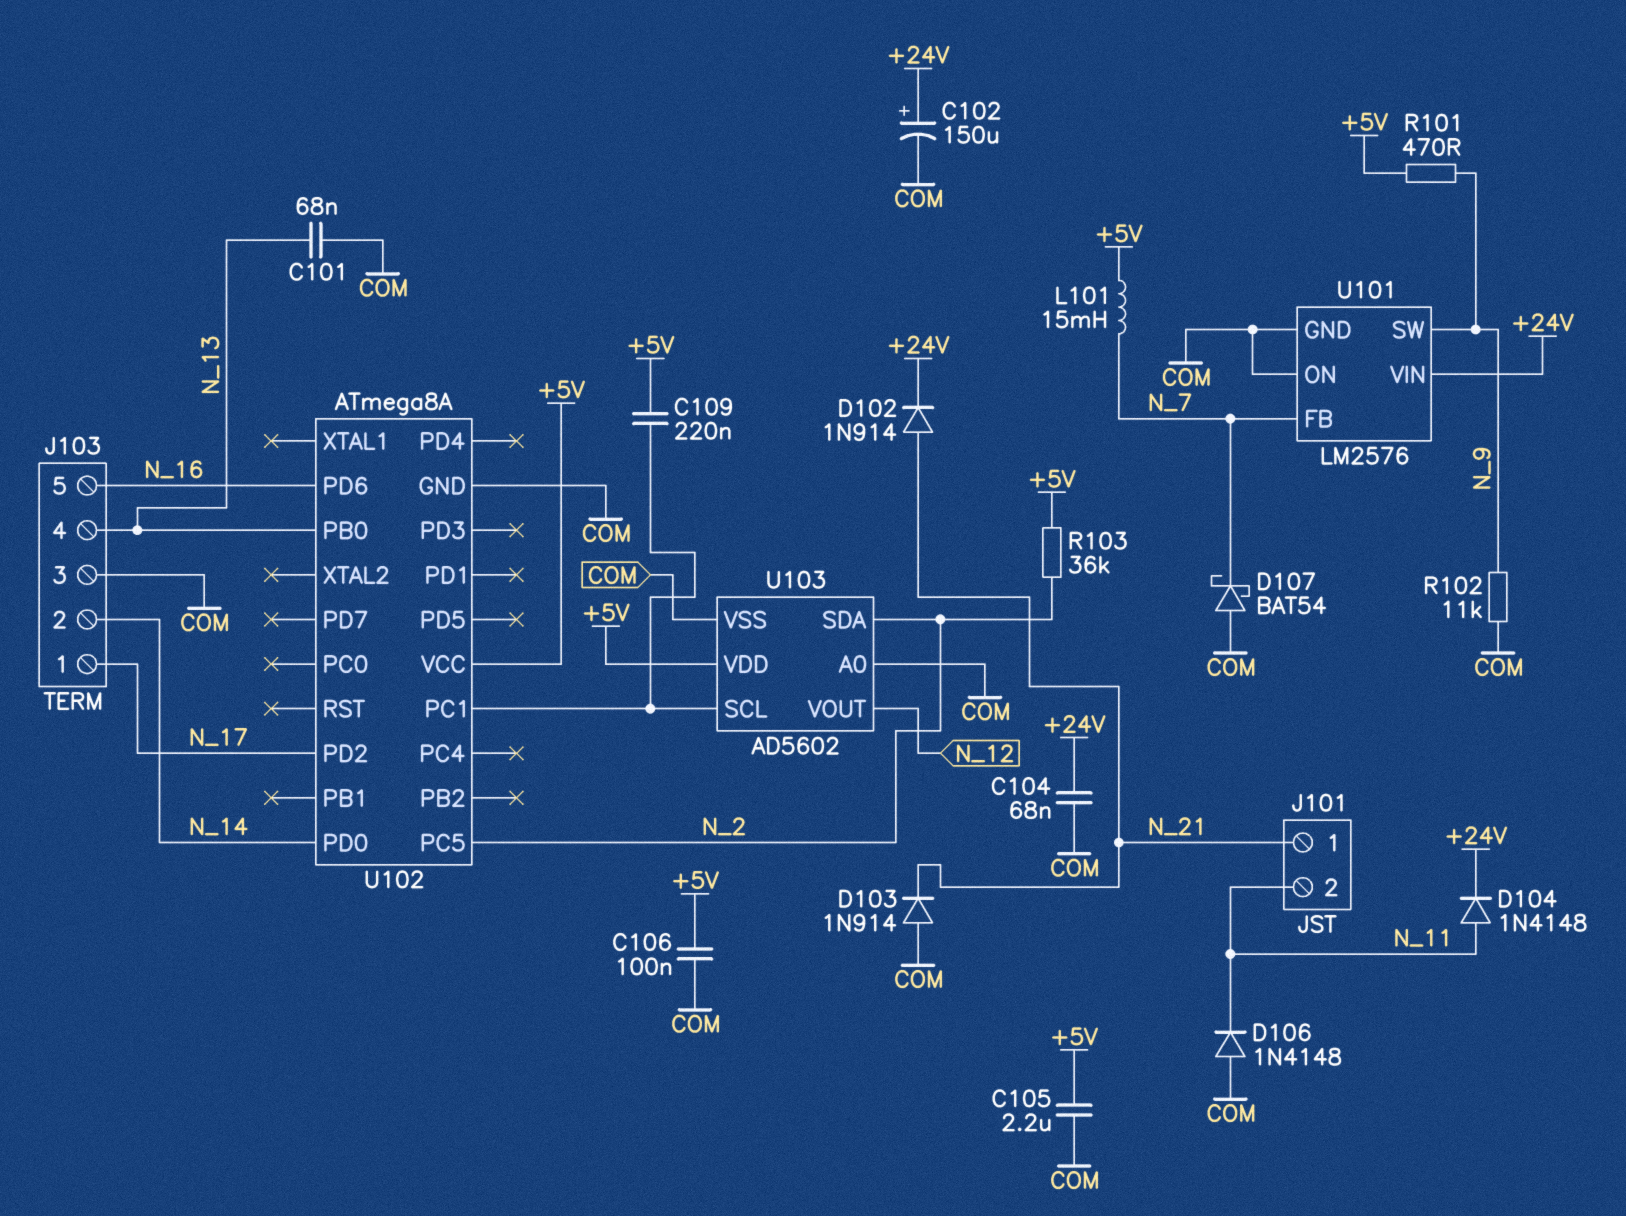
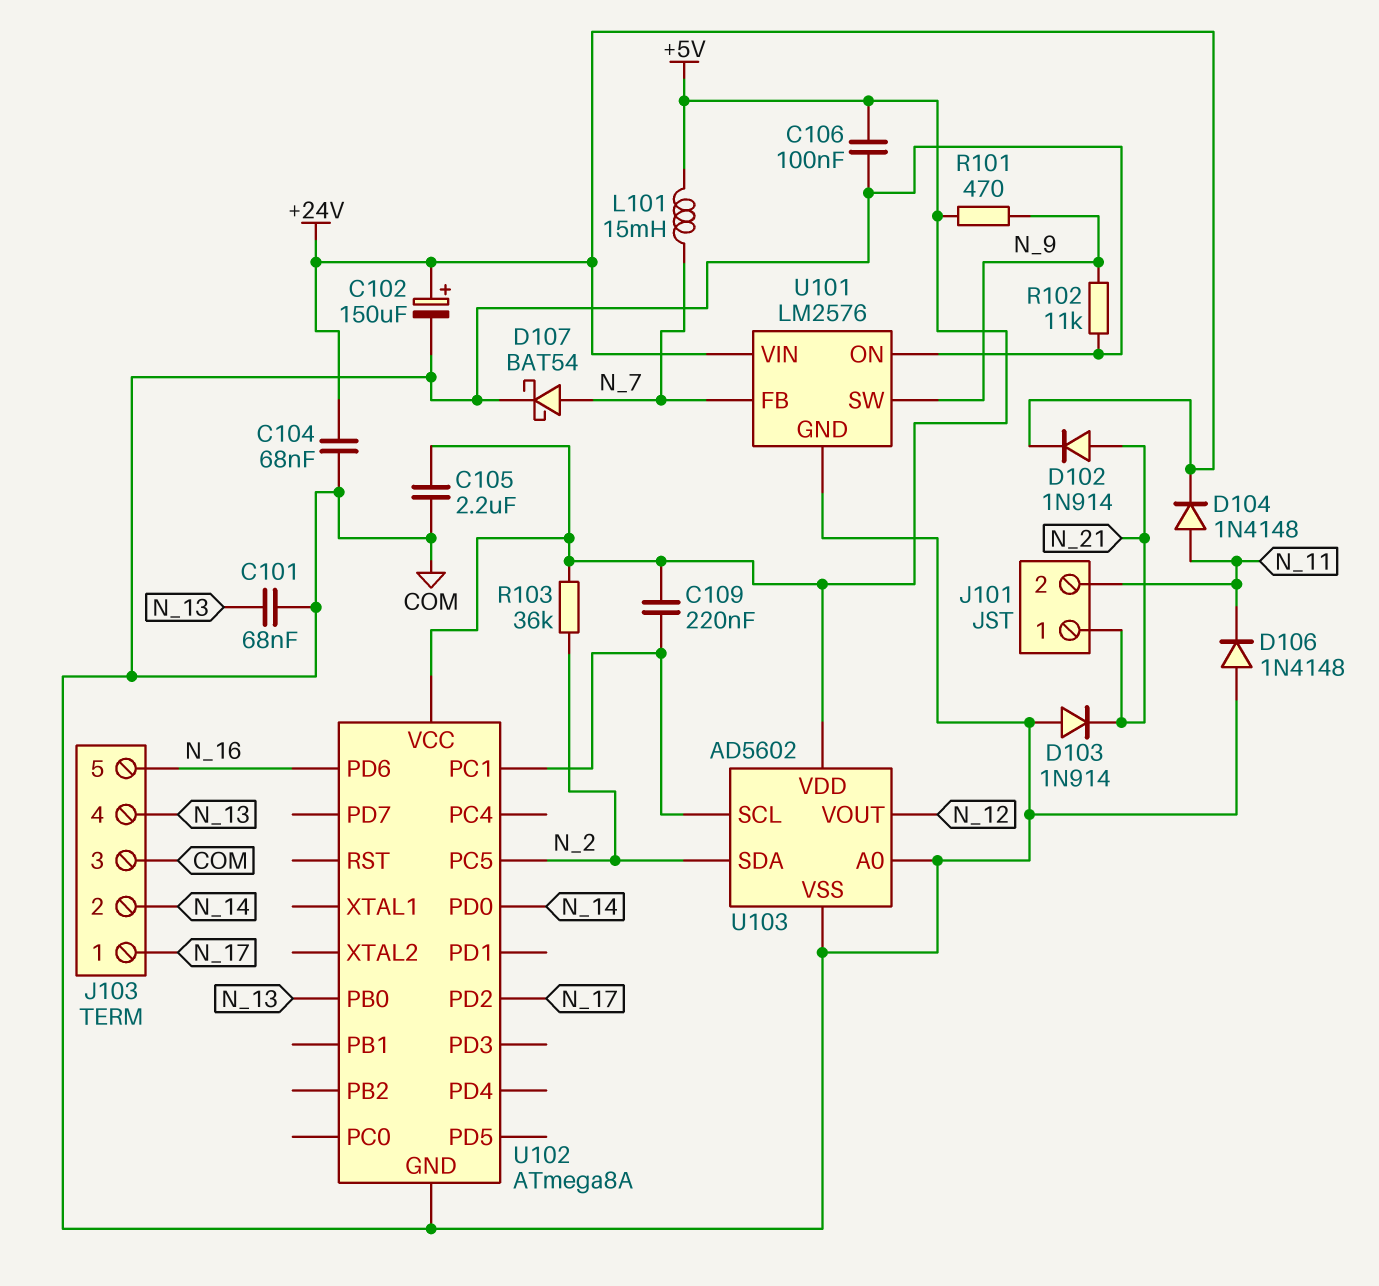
D107: schottky BAT54 (A COM, K N_7) -> schottky BAT54 (A N_7, K COM)

